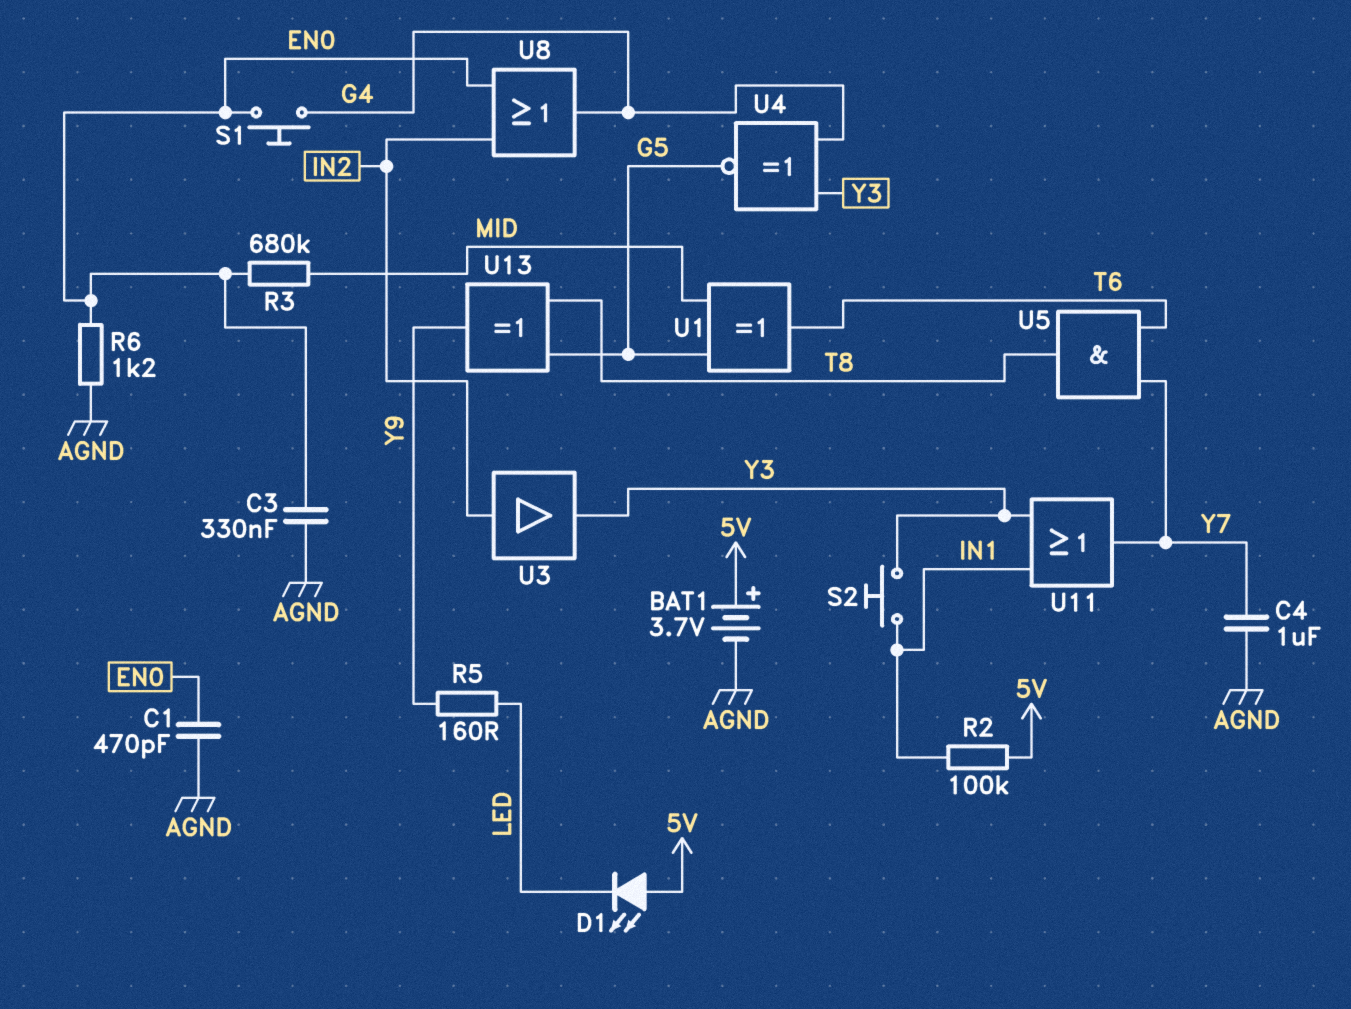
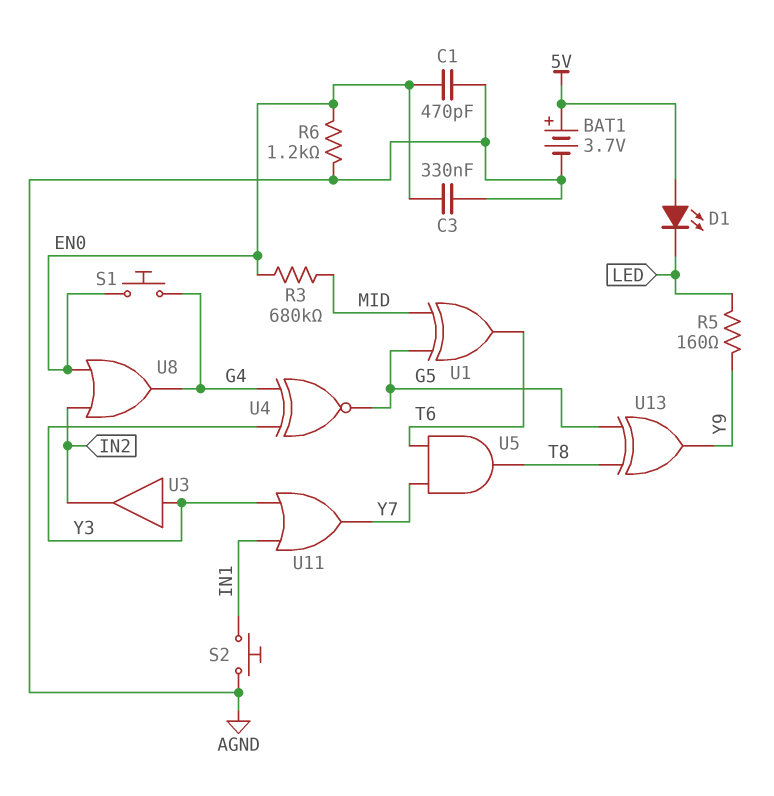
C4: 1uF (AGND, Y7) -> none
R2: 100k (5V, IN1) -> none
S2: button (IN1, Y3) -> button (AGND, IN1)
U3: buffer (in IN2, out Y3) -> buffer (in Y3, out IN2)

